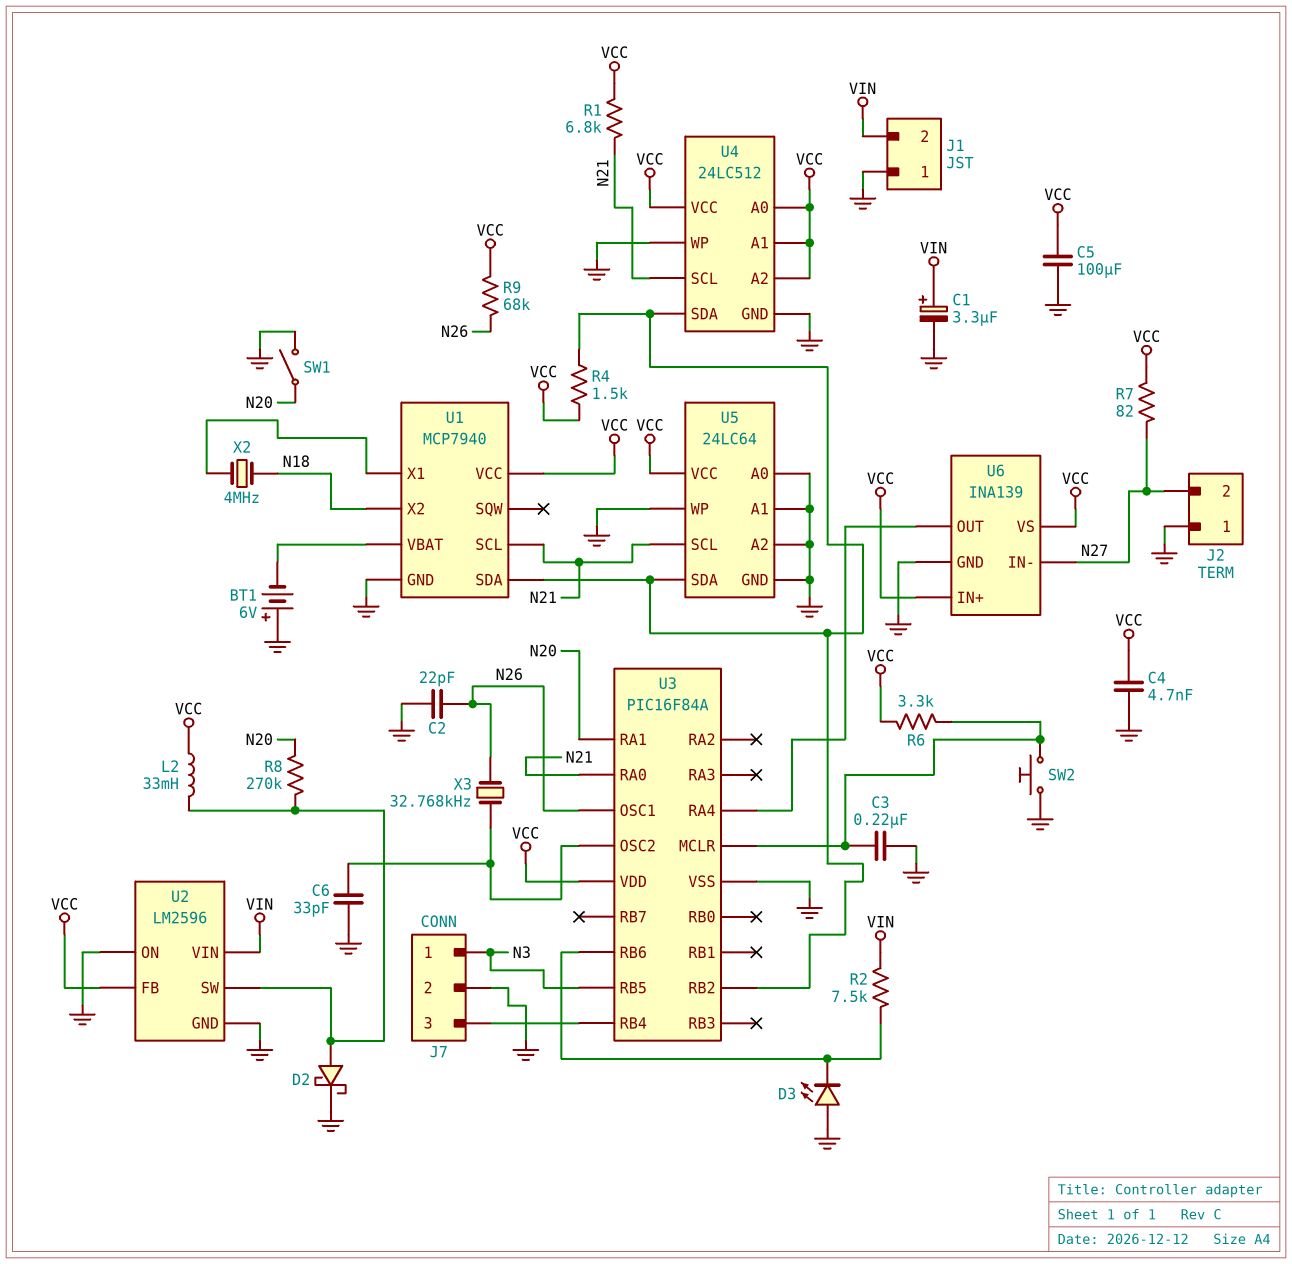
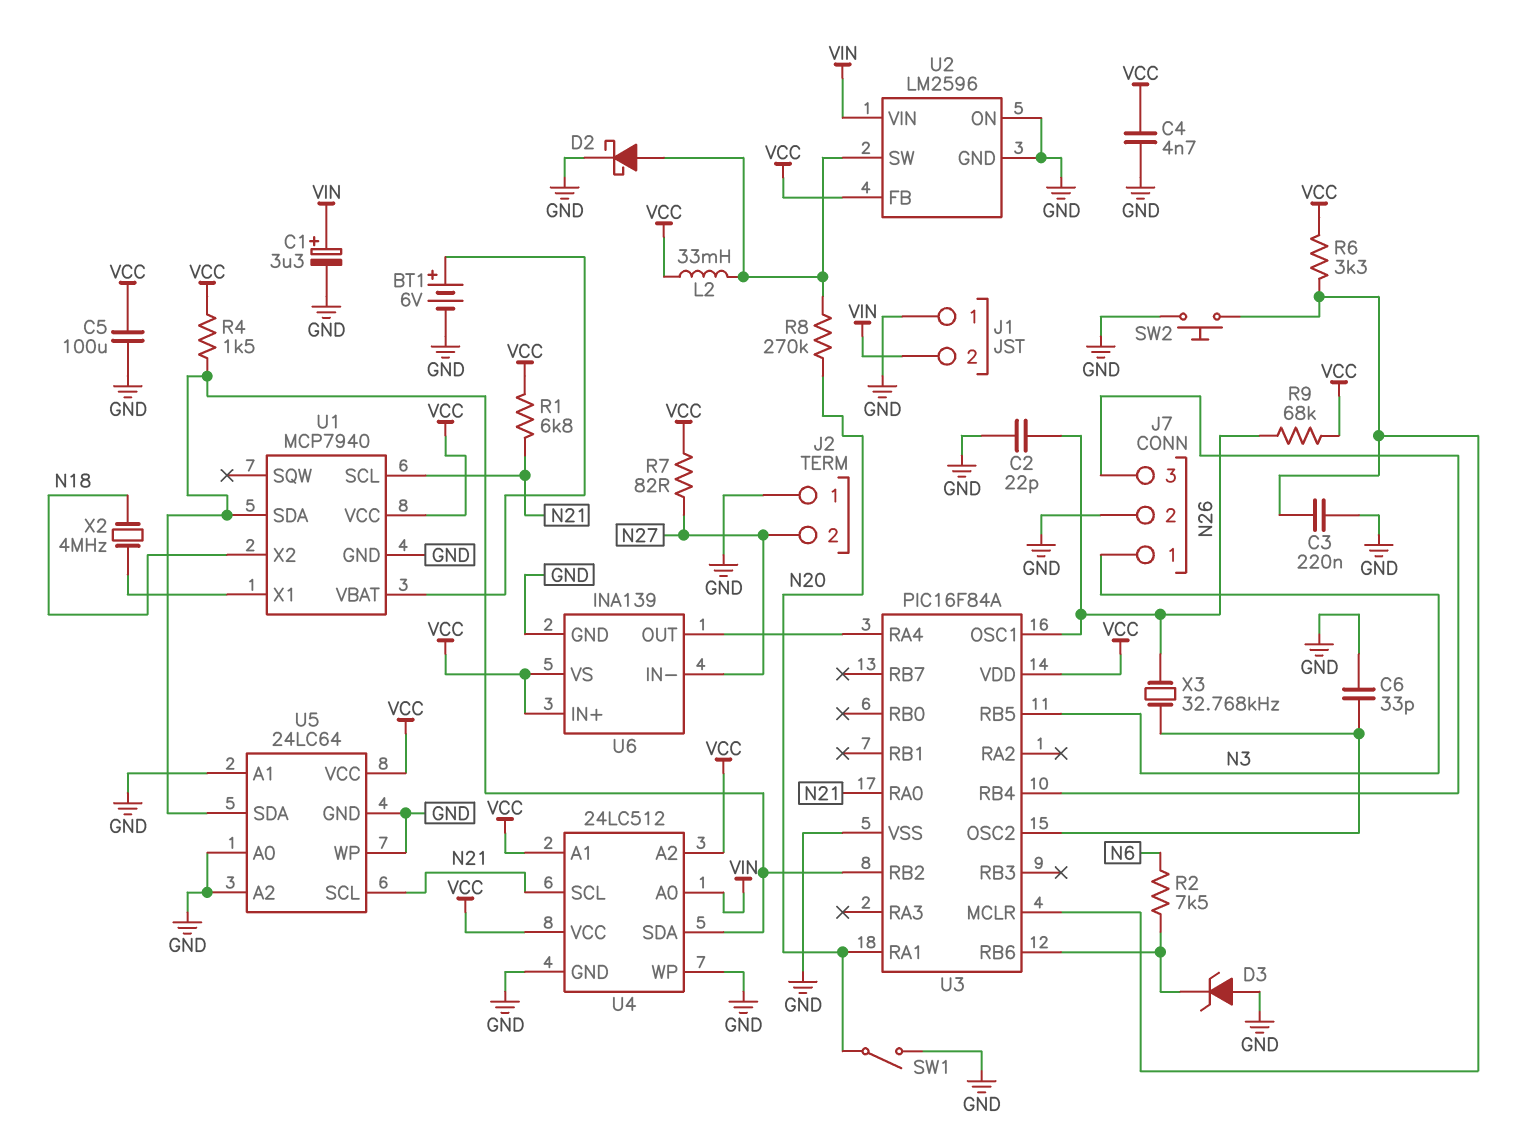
BT1: 6V (plus GND, minus U1/VBAT) -> 6V (plus U1/VBAT, minus GND)
D3: LED (A GND, K U3/RB6) -> zener (A GND, K U3/RB6)
R2: 7.5k (U3/RB6, VIN) -> 7.5k (N6, U3/RB6)
U4 pin A0: VCC -> VIN

